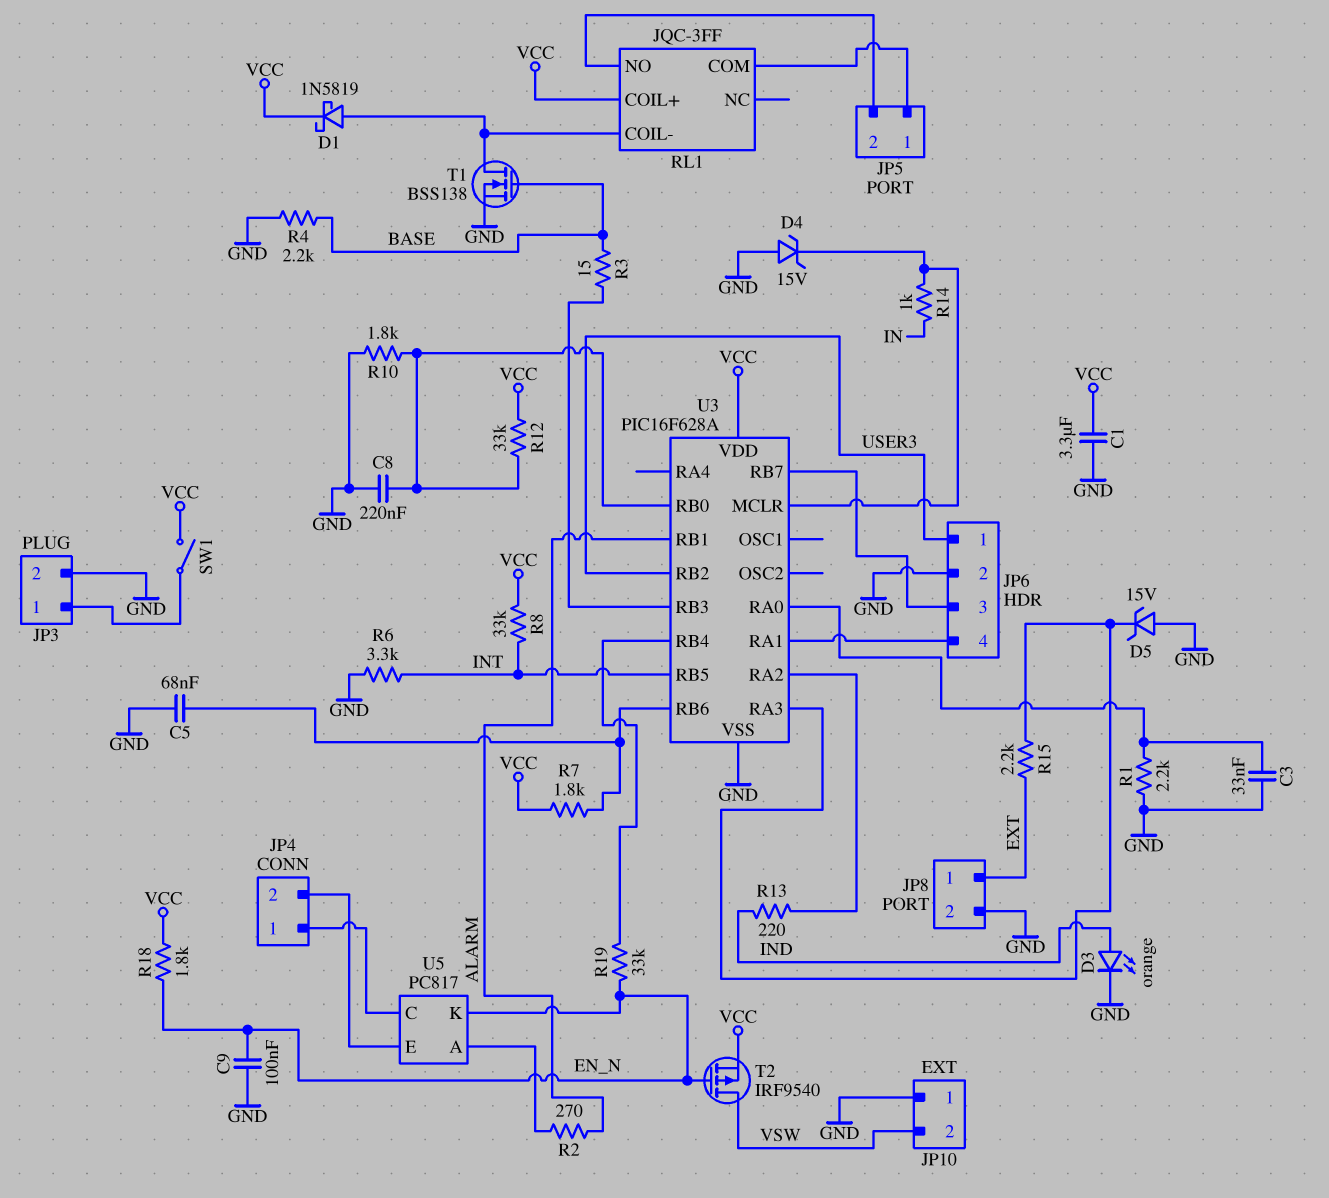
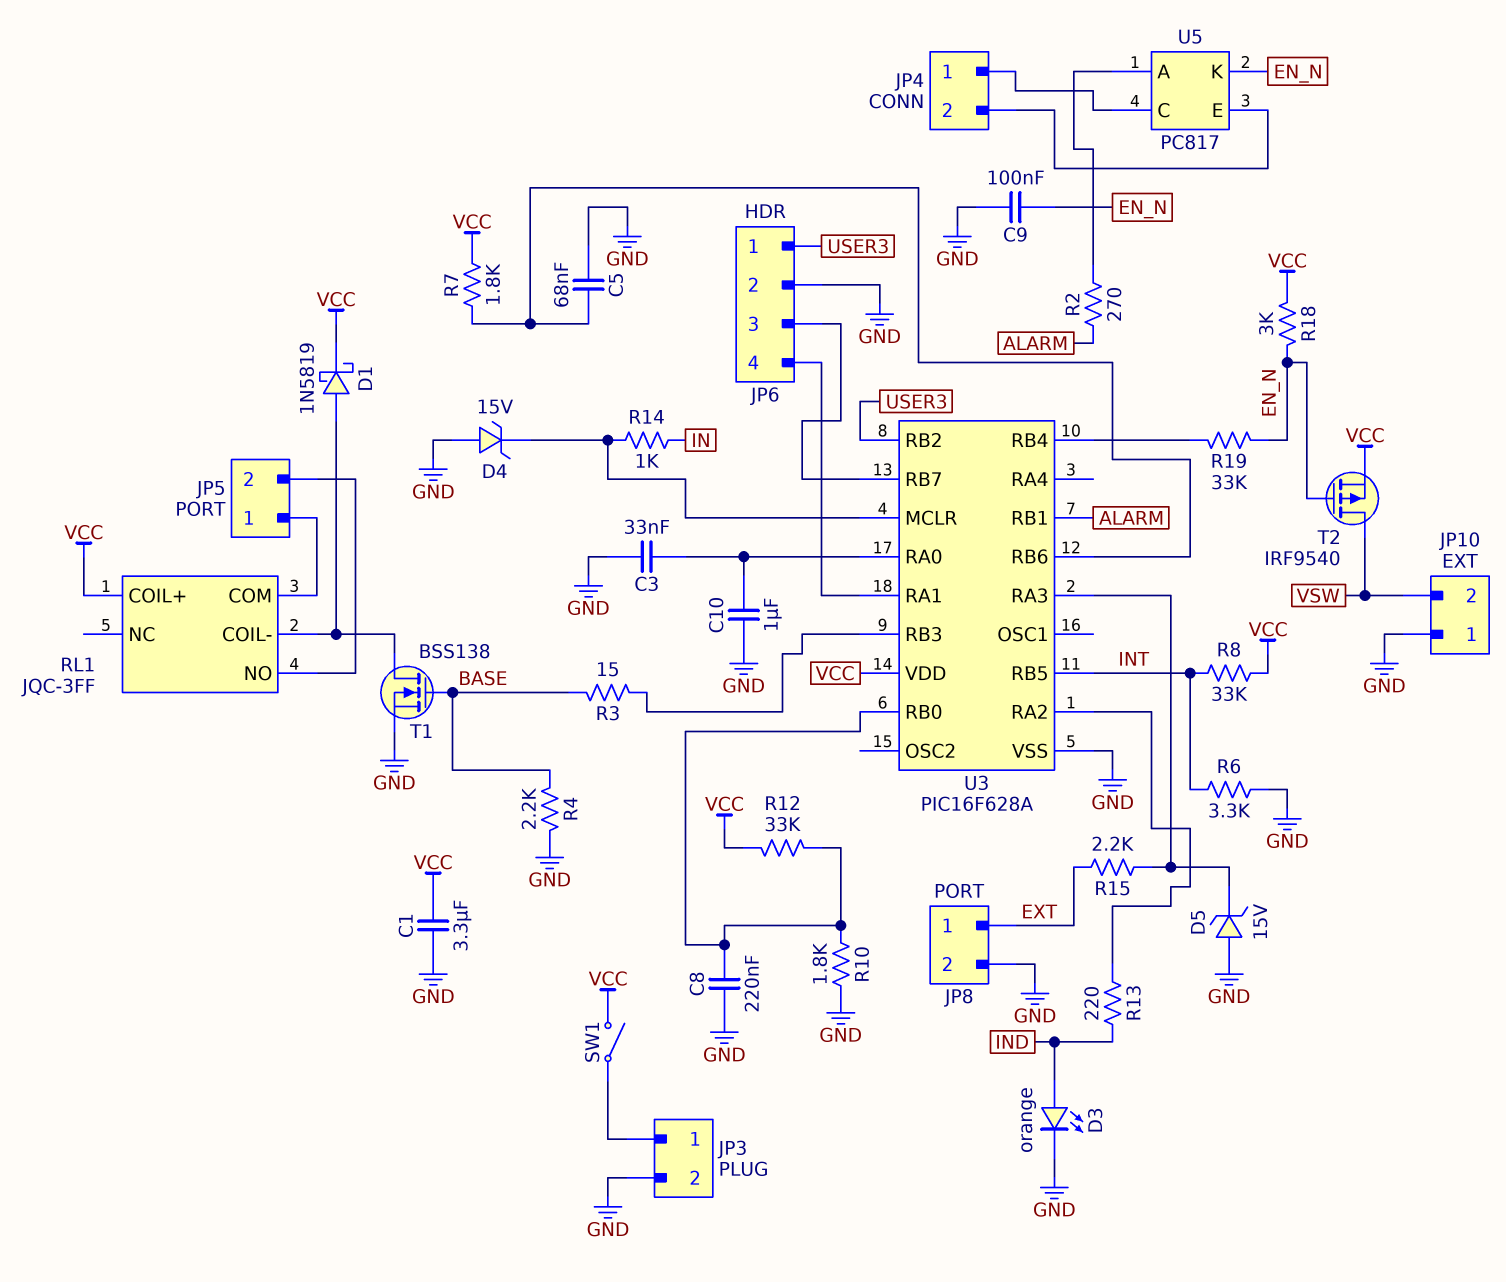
C10: none -> 1uF (GND, U3/RA0)
R1: 2.2k (GND, U3/RA0) -> none
R18: 1.8k (EN_N, VCC) -> 3k (EN_N, VCC)

